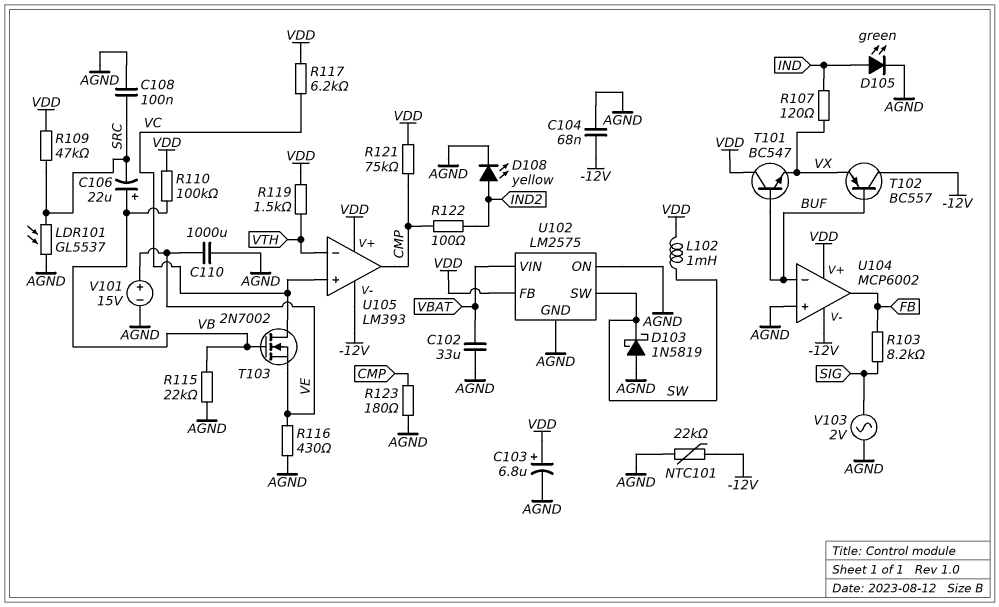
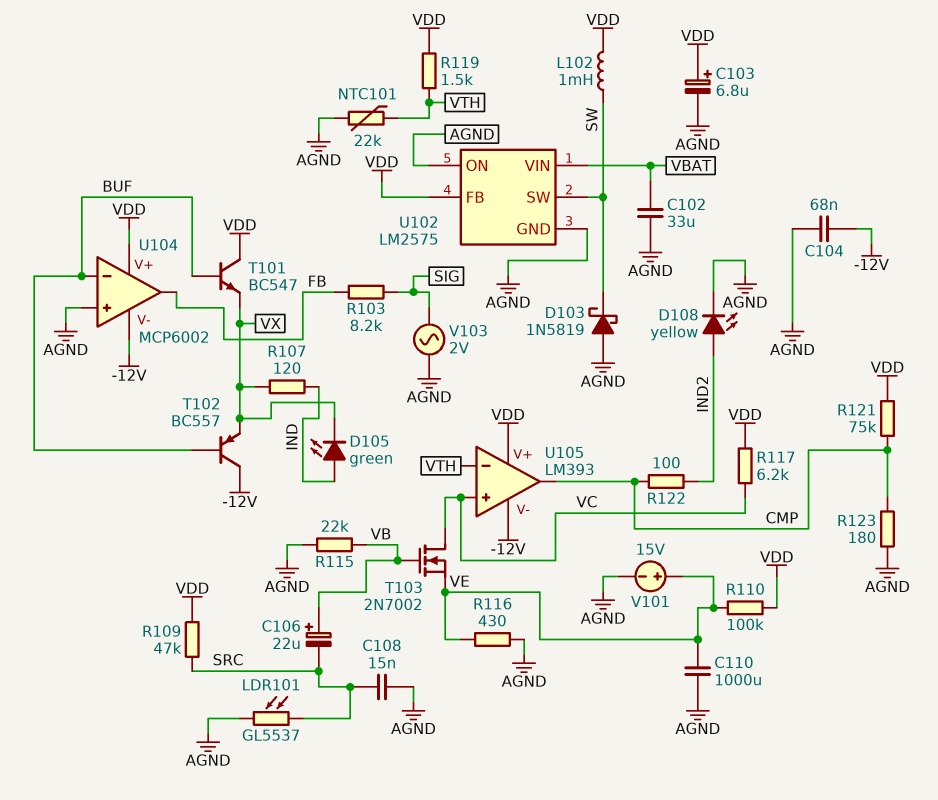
C108: 100nF (AGND, SRC) -> 15nF (AGND, SRC)
D105: LED green (A IND, K AGND) -> LED green (A IND, K VX)
NTC101: 22k (-12V, AGND) -> 22k (AGND, VTH)
R110: 100k (VB, VDD) -> 100k (VDD, VE)

